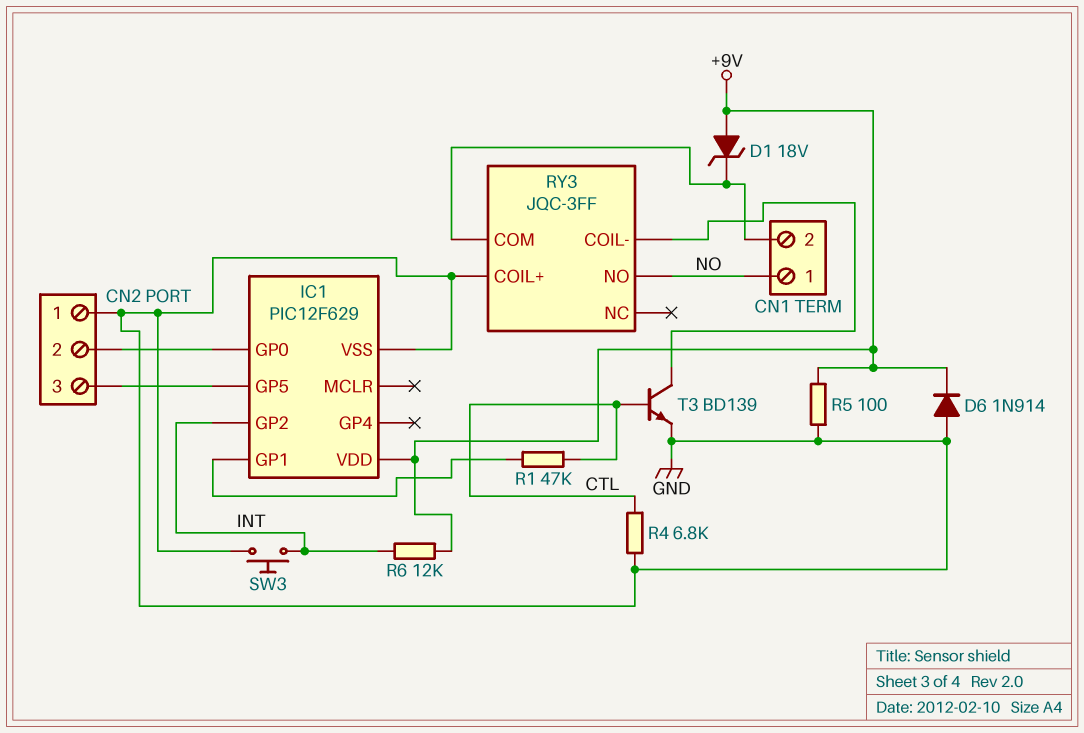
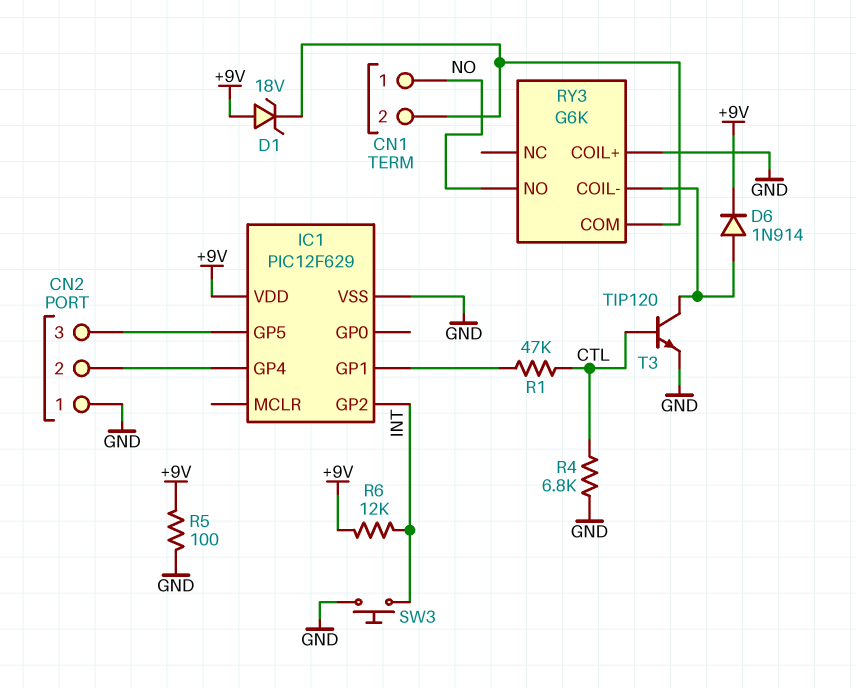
D6: diode 1N914 (A GND, K +9V) -> diode 1N914 (A RY3/COIL-, K +9V)
IC1 pin GP0: CN2/2 -> none
IC1 pin GP4: none -> CN2/2
RY3: JQC-3FF -> G6K
T3: NPN BD139 (B CTL, C RY3/COIL-, E GND) -> NPN TIP120 (B CTL, C RY3/COIL-, E GND)

